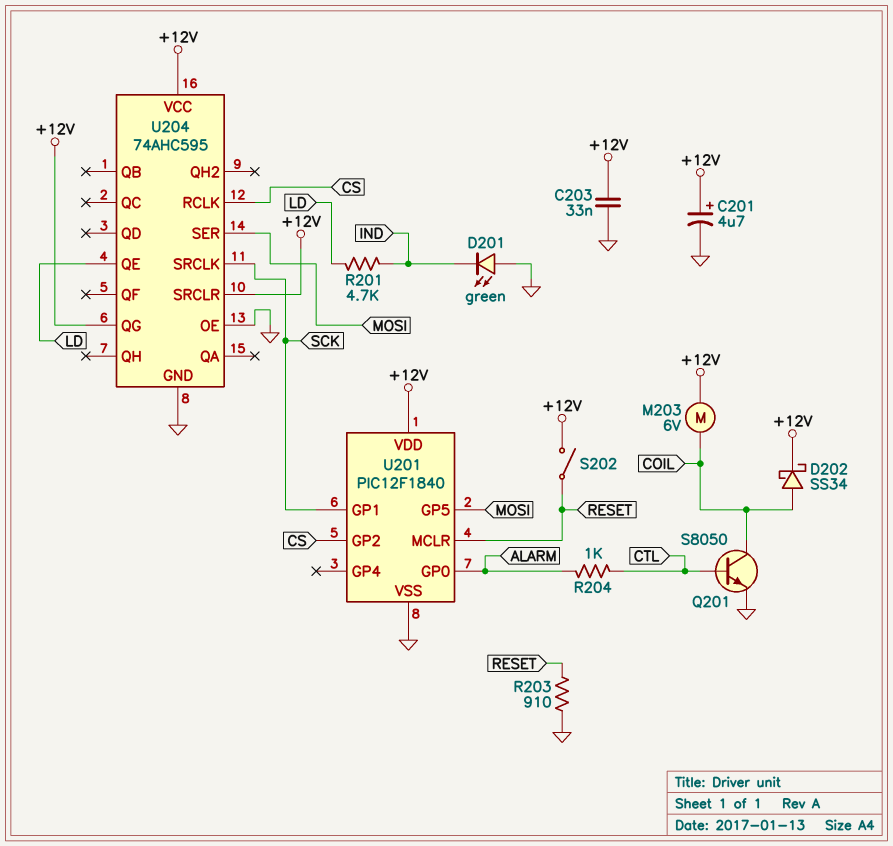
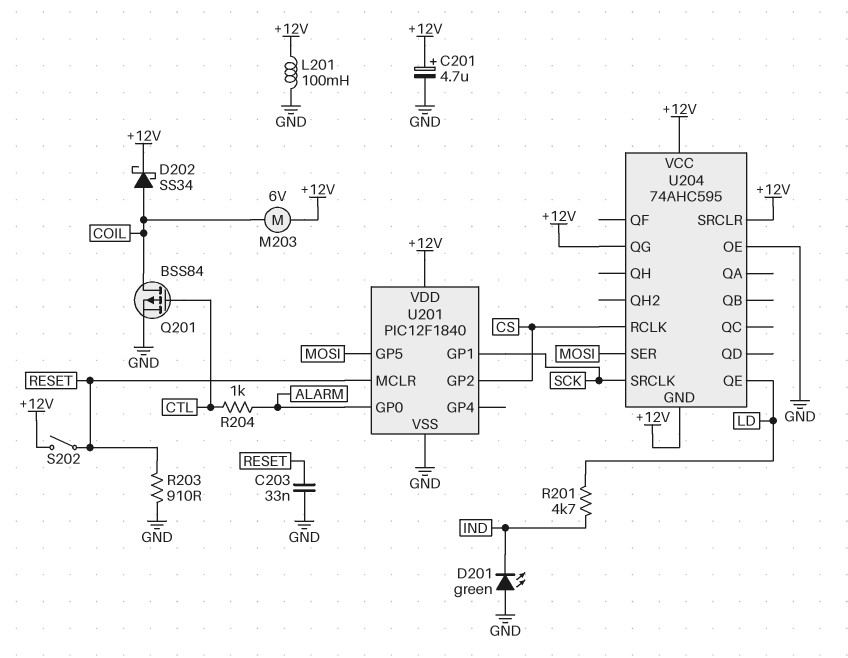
C203: 33nF (+12V, GND) -> 33nF (GND, RESET)
L201: none -> 100mH (+12V, GND)
Q201: NPN S8050 (B CTL, C COIL, E GND) -> PMOS BSS84 (G CTL, D COIL, S GND)
U204 pin GND: GND -> +12V

